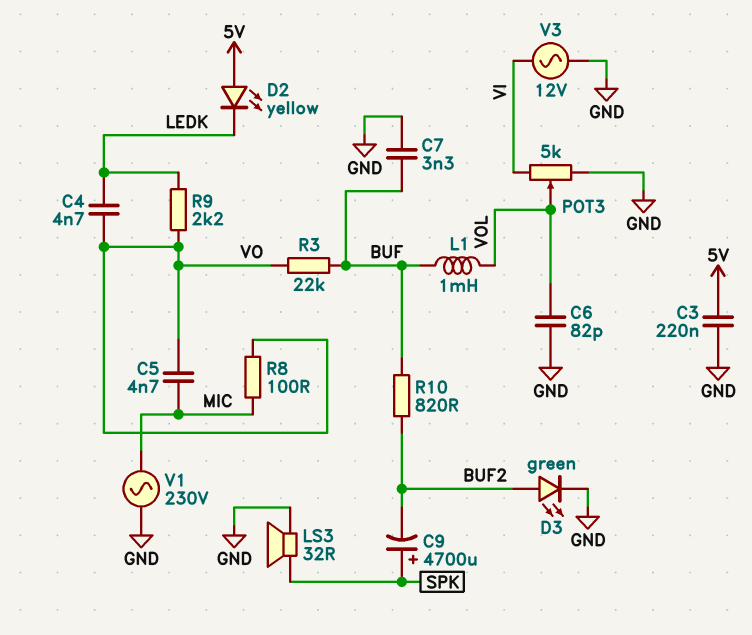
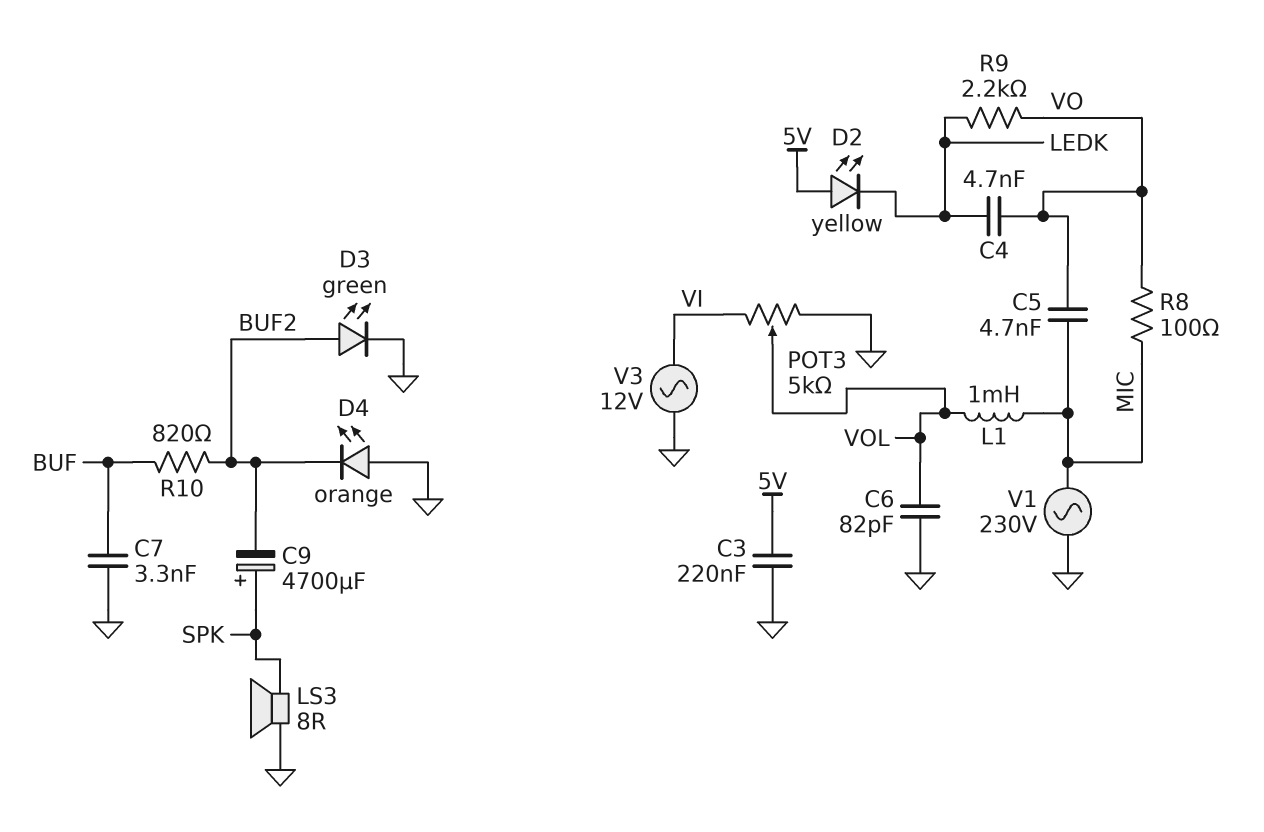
D4: none -> LED orange (A GND, K BUF2)
L1: 1mH (BUF, VOL) -> 1mH (MIC, VOL)
LS3: speaker 32R (GND, SPK) -> speaker 8R (GND, SPK)
R3: 22k (BUF, VO) -> none

